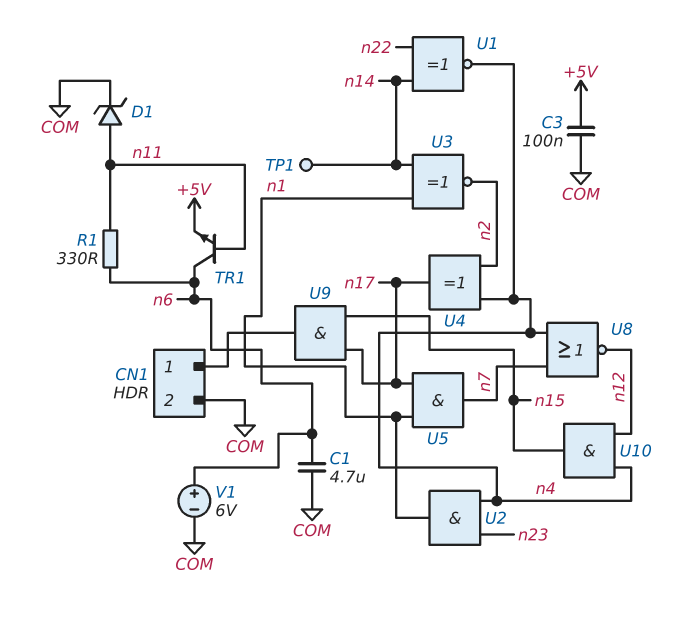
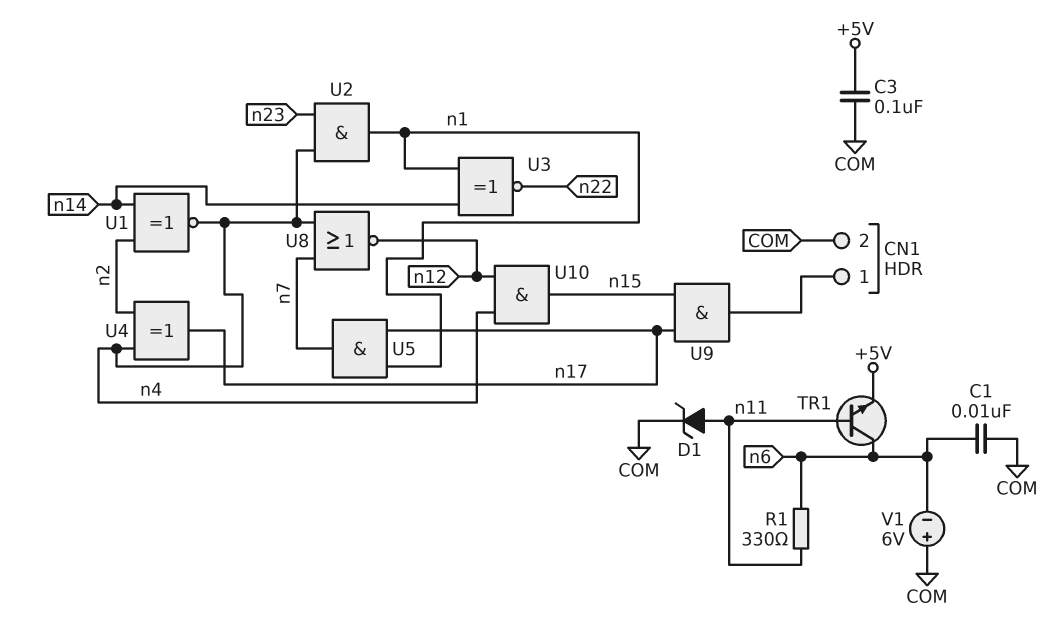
C1: 4.7uF (COM, n6) -> 10nF (COM, n6)
TP1: test point (n14) -> none
U1: XNOR (in n14, in n22, out n4) -> XNOR (in n2, in n14, out n4)
U3: XNOR (in n1, in n14, out n2) -> XNOR (in n1, in n14, out n22)
V1: 6V (plus n6, minus COM) -> 6V (plus COM, minus n6)

